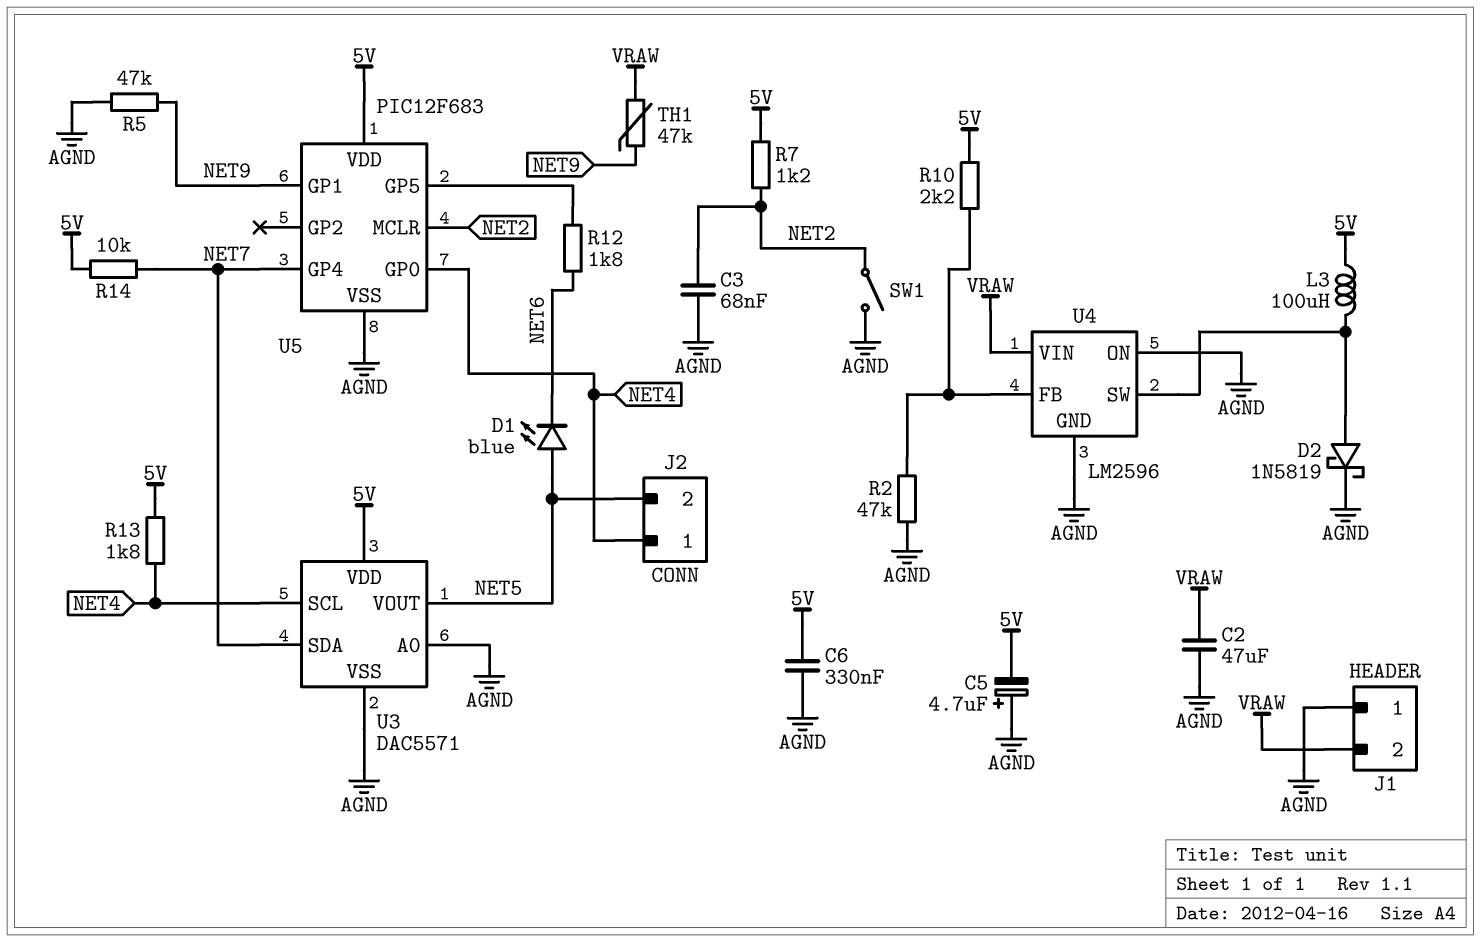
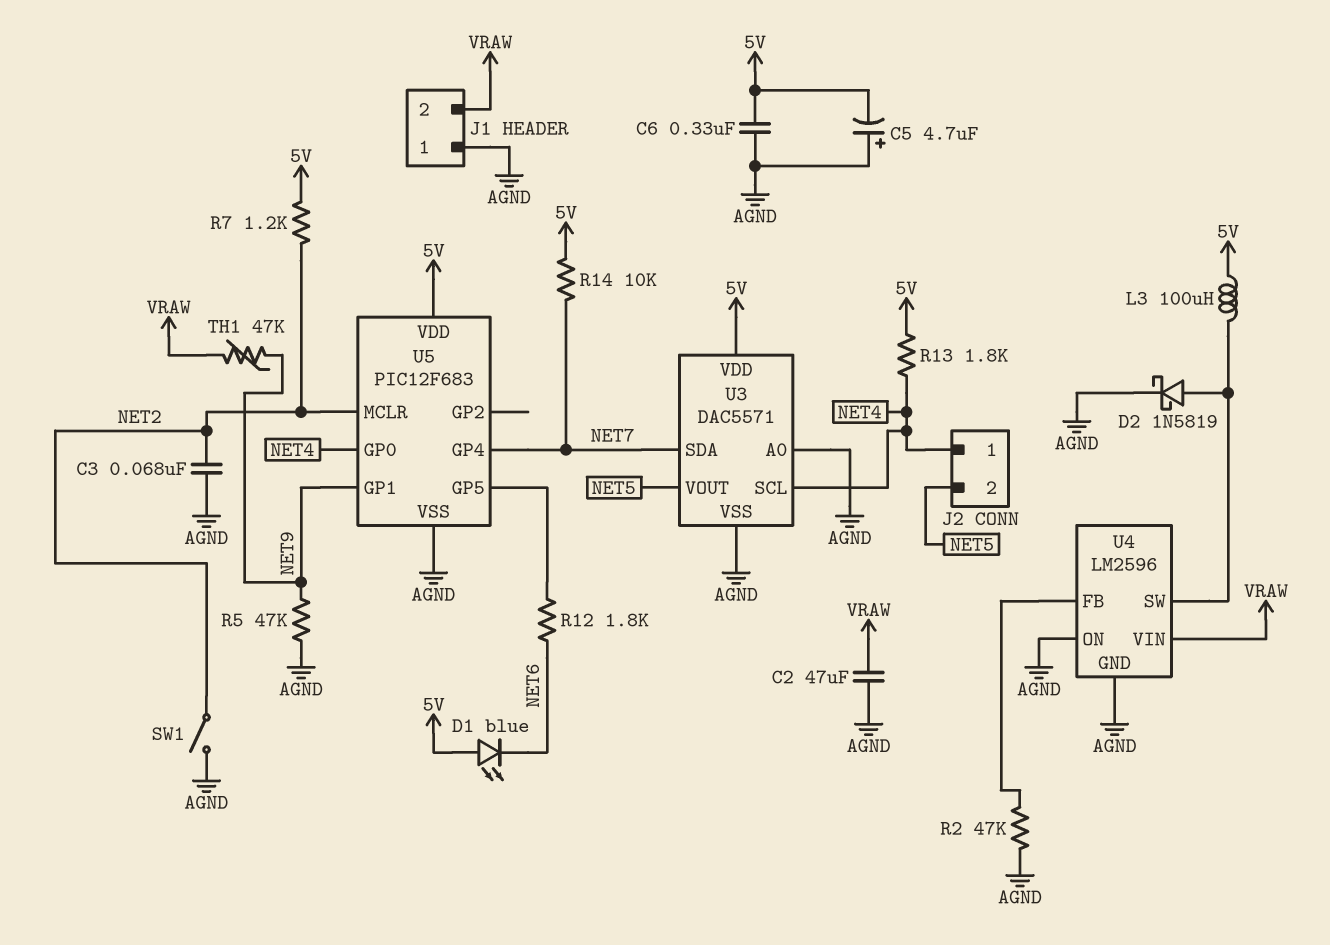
D1: LED blue (A NET5, K NET6) -> LED blue (A 5V, K NET6)
R10: 2.2k (5V, U4/FB) -> none

